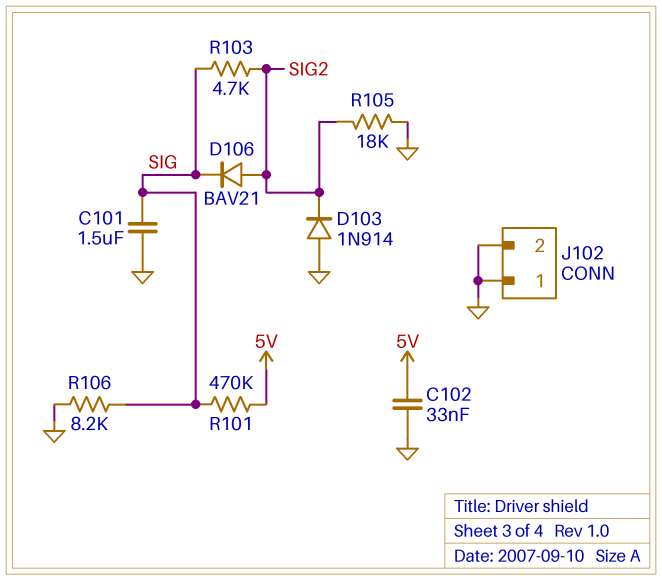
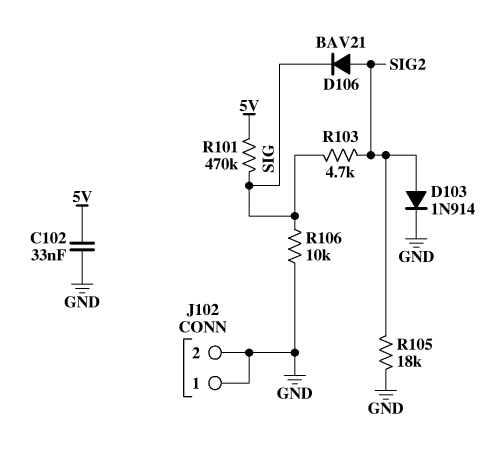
C101: 1.5uF (GND, SIG) -> none
D103: diode 1N914 (A GND, K SIG2) -> diode 1N914 (A SIG2, K GND)
R106: 8.2k (GND, SIG) -> 10k (GND, SIG)

